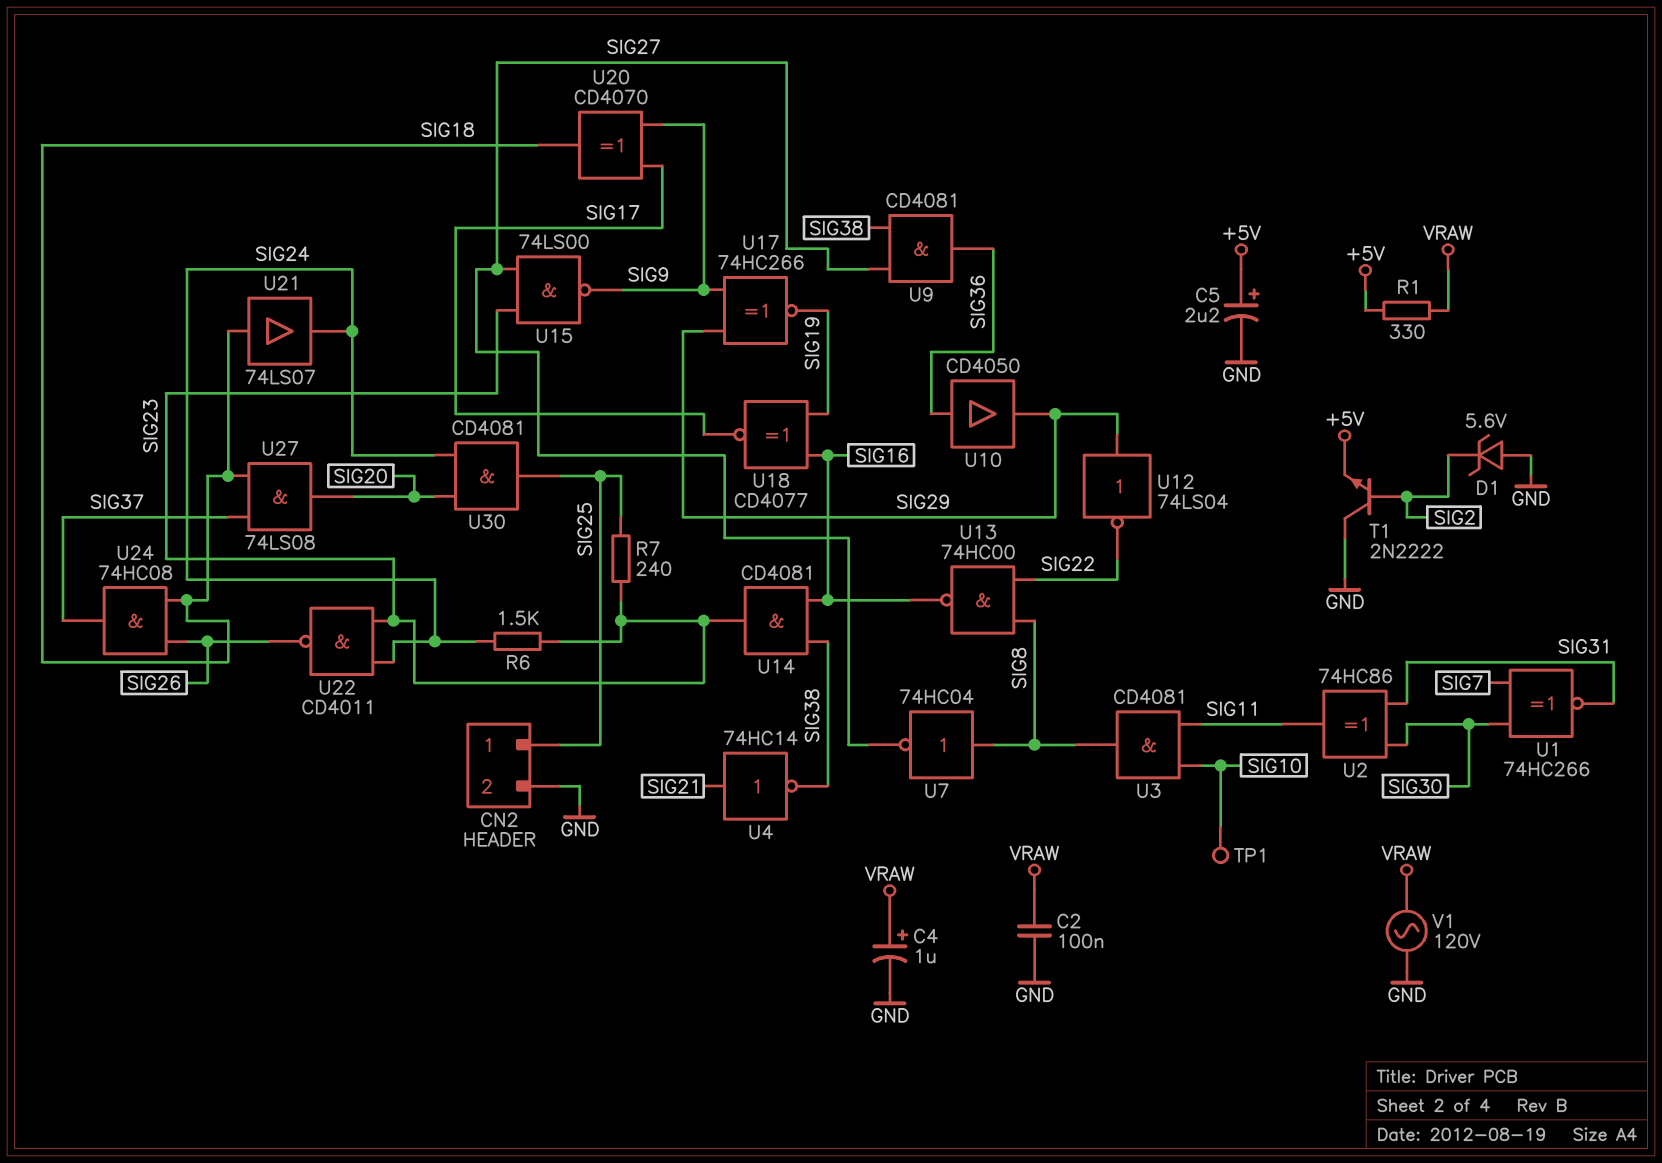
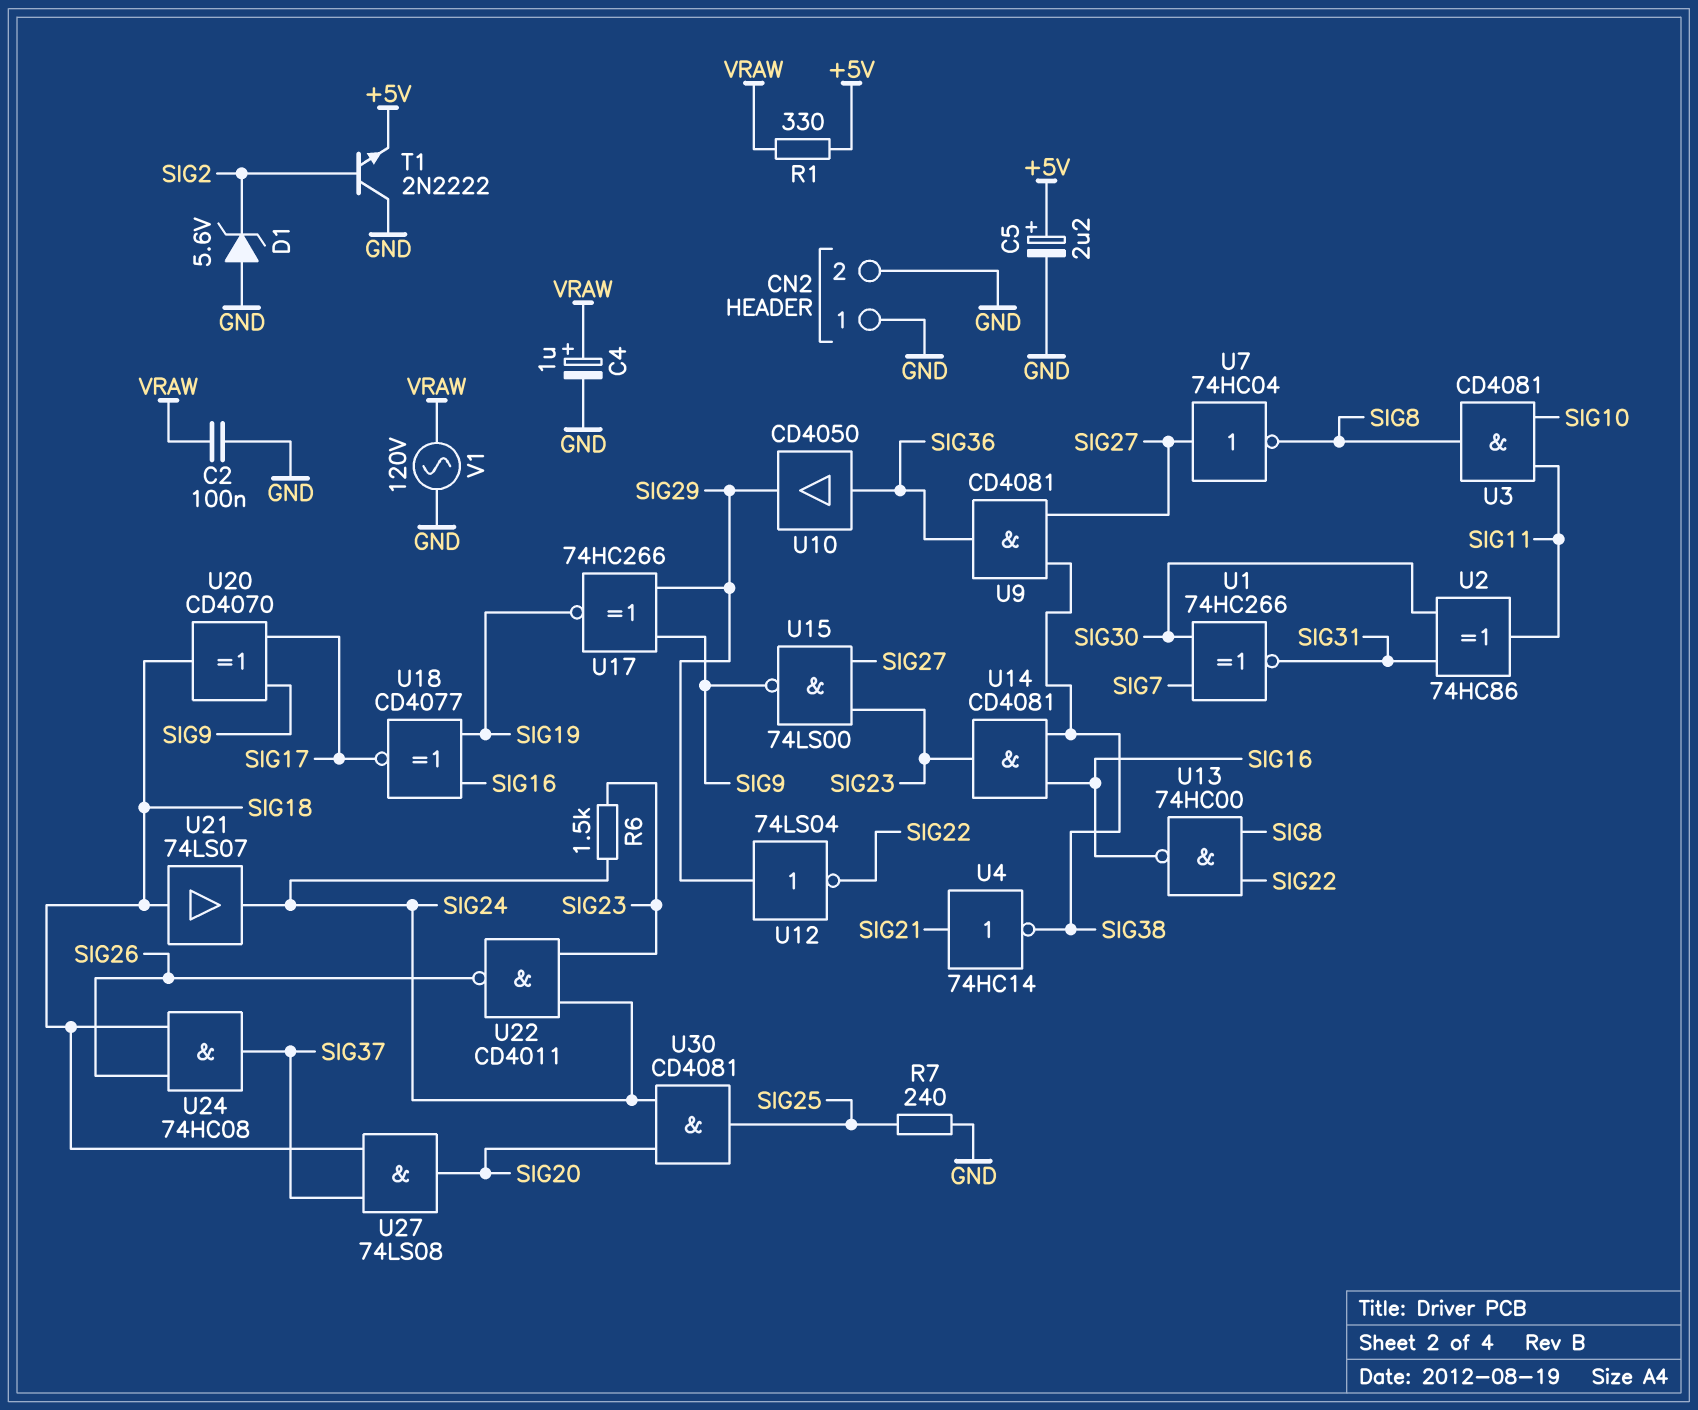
CN2 pin 1: SIG25 -> GND
R7: 240 (SIG23, SIG25) -> 240 (GND, SIG25)
TP1: test point (SIG10) -> none
U7: NOT 74HC04 (in SIG8, out SIG27) -> NOT 74HC04 (in SIG27, out SIG8)

